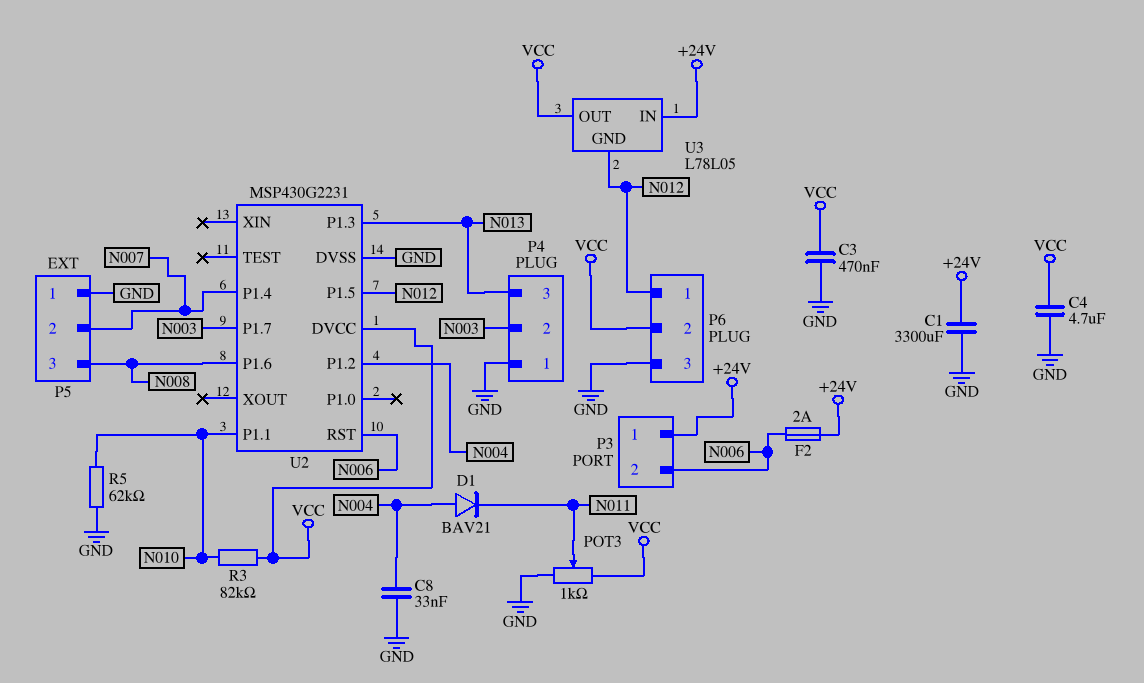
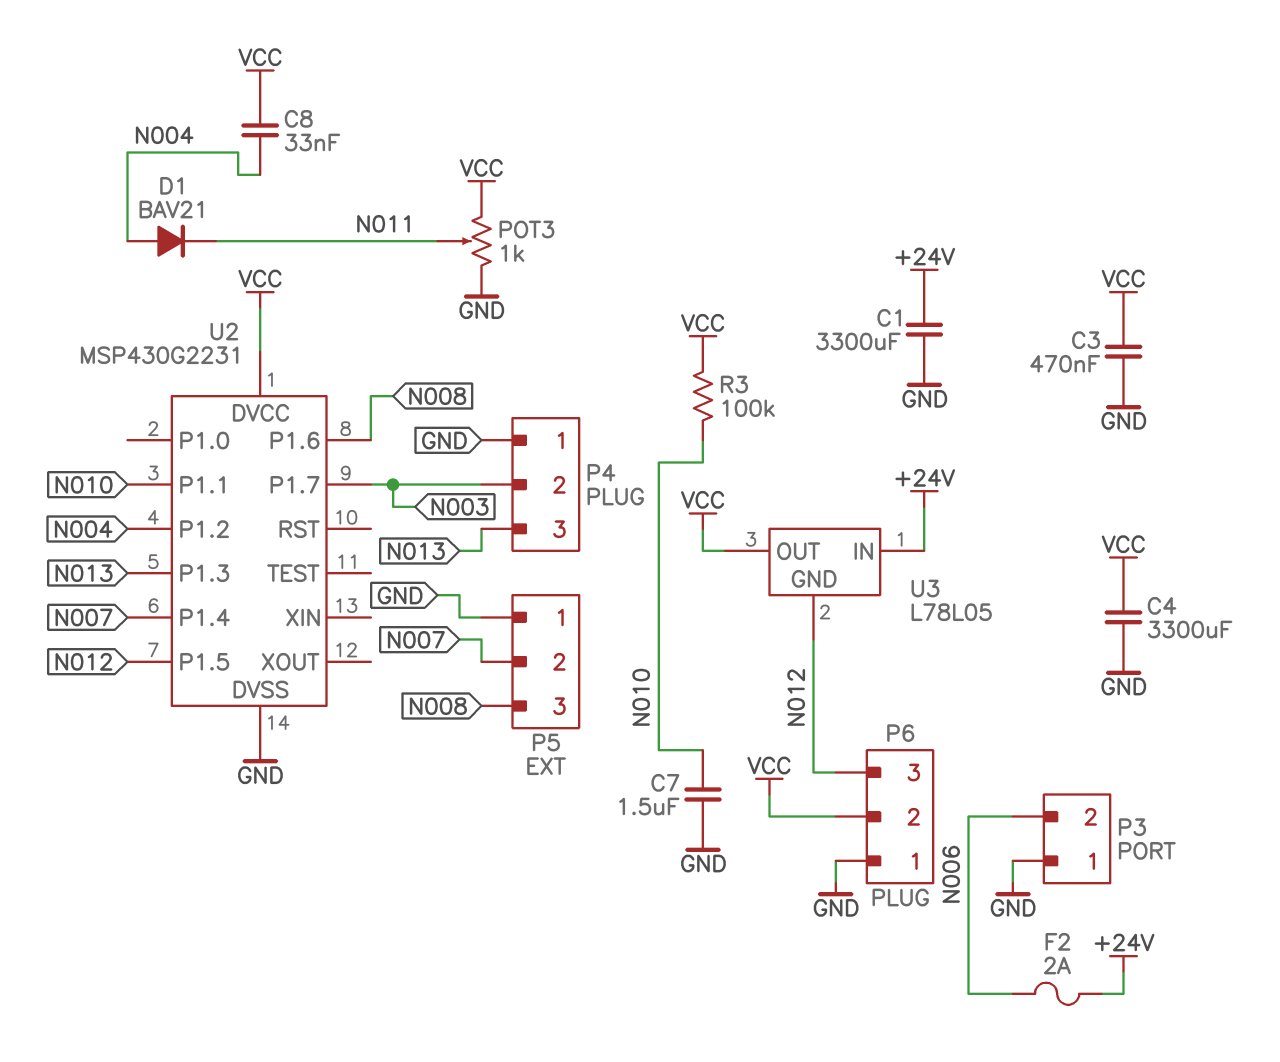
C4: 4.7uF (GND, VCC) -> 3300uF (GND, VCC)
C7: none -> 1.5uF (GND, N010)
C8: 33nF (GND, N004) -> 33nF (N004, VCC)
P3 pin 1: +24V -> GND
P6 pin 1: N012 -> GND
P6 pin 3: GND -> N012
R3: 82k (N010, VCC) -> 100k (N010, VCC)
R5: 62k (GND, N010) -> none
U2 pin RST: N006 -> none

